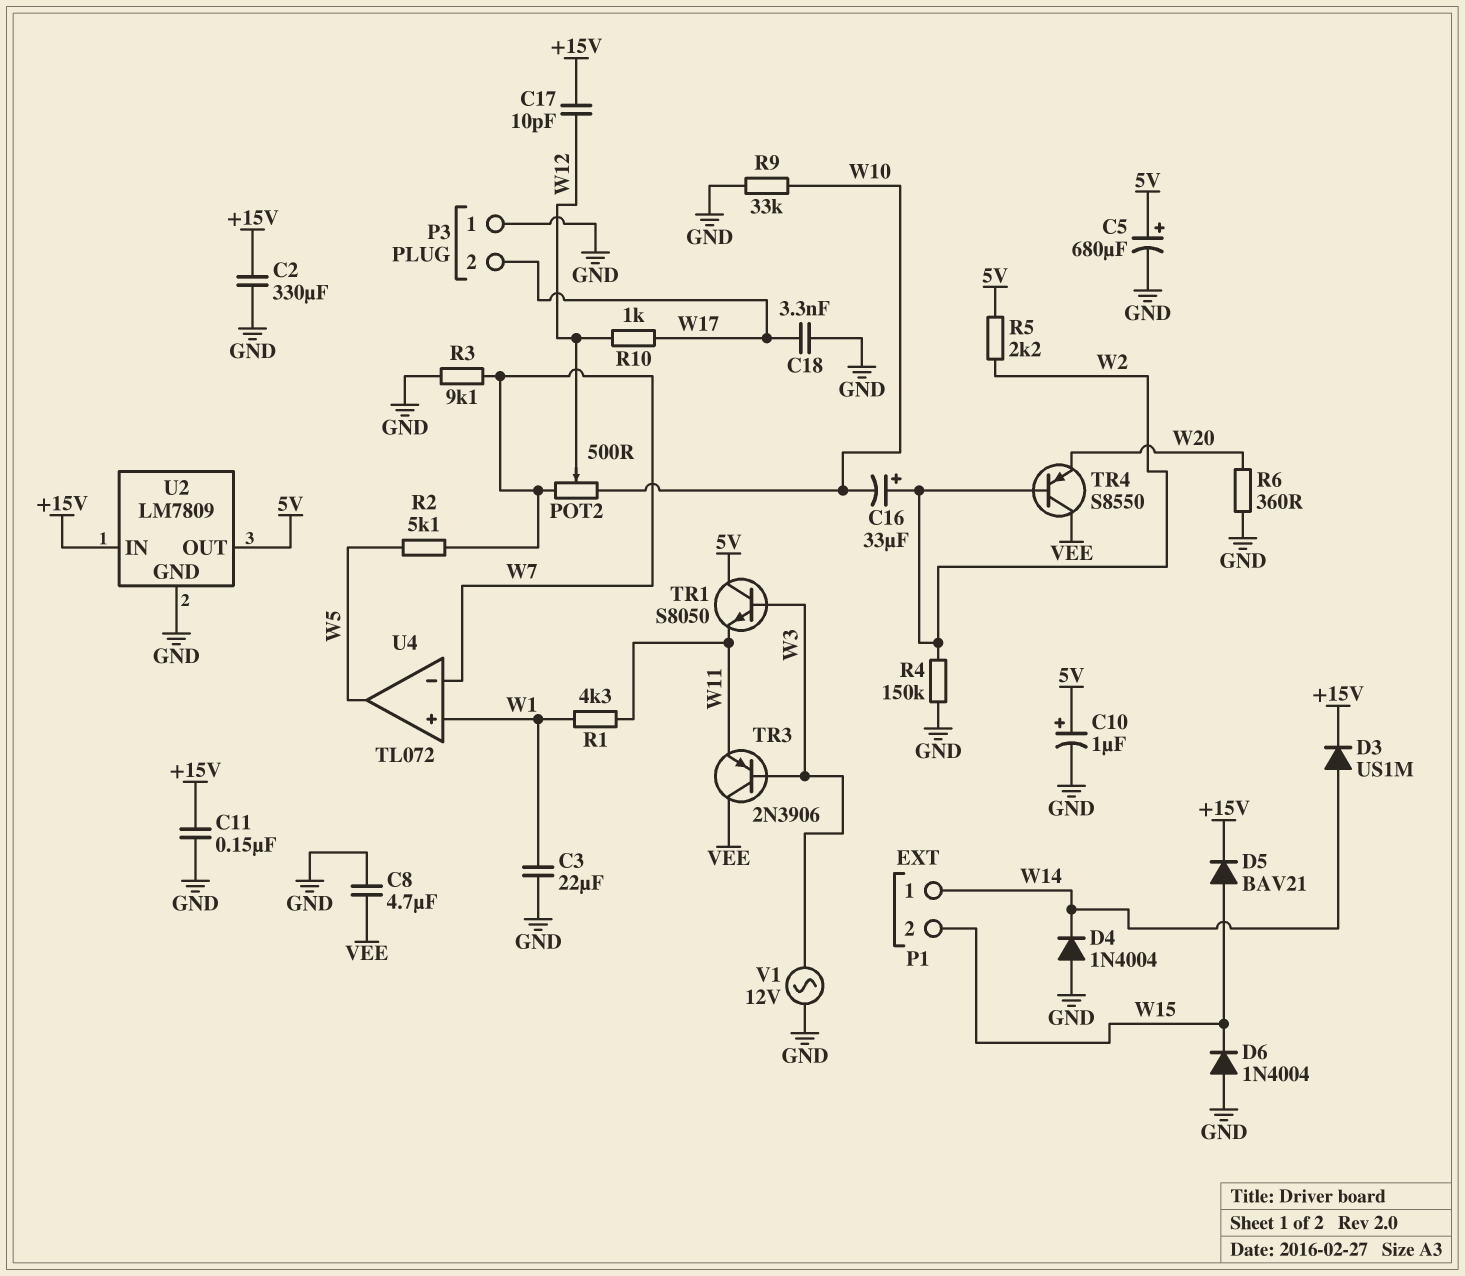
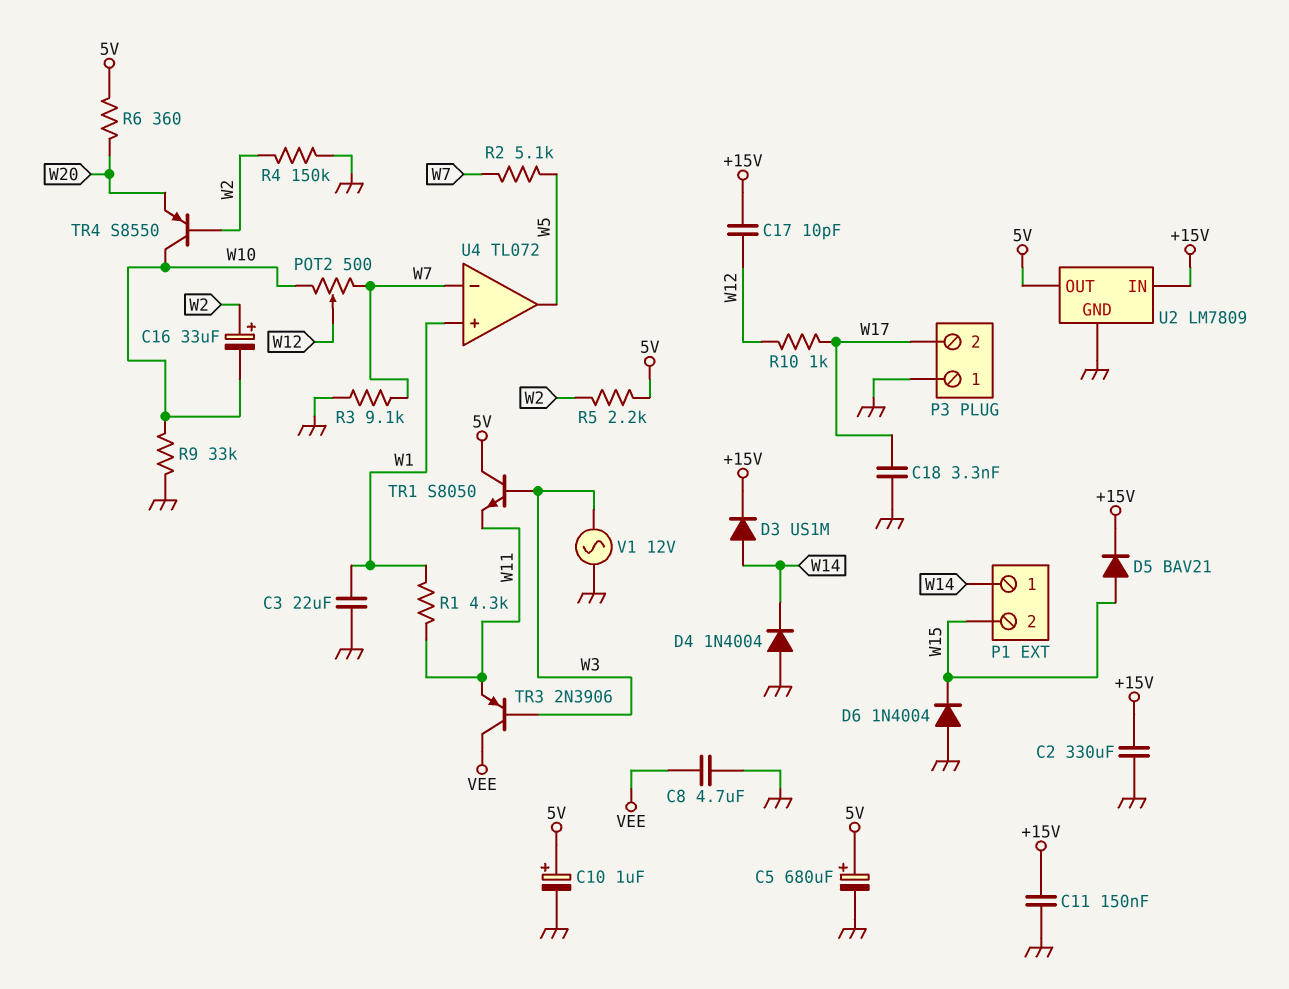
R6: 360 (GND, W20) -> 360 (5V, W20)
TR4: PNP S8550 (B W2, C VEE, E W20) -> PNP S8550 (B W2, C W10, E W20)

